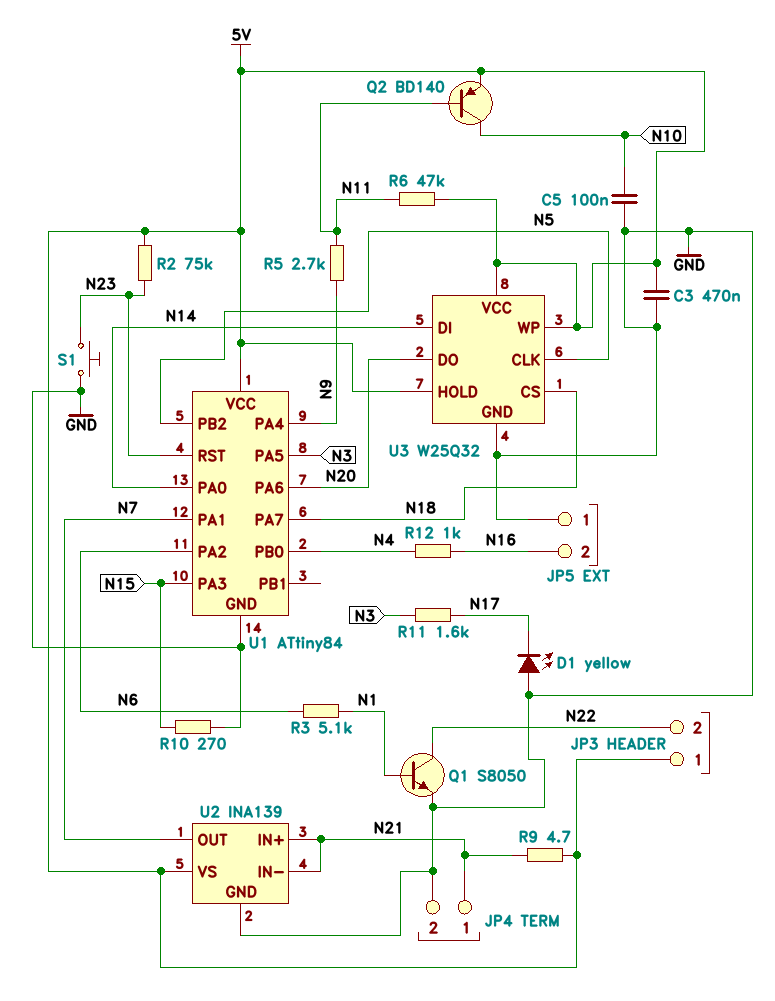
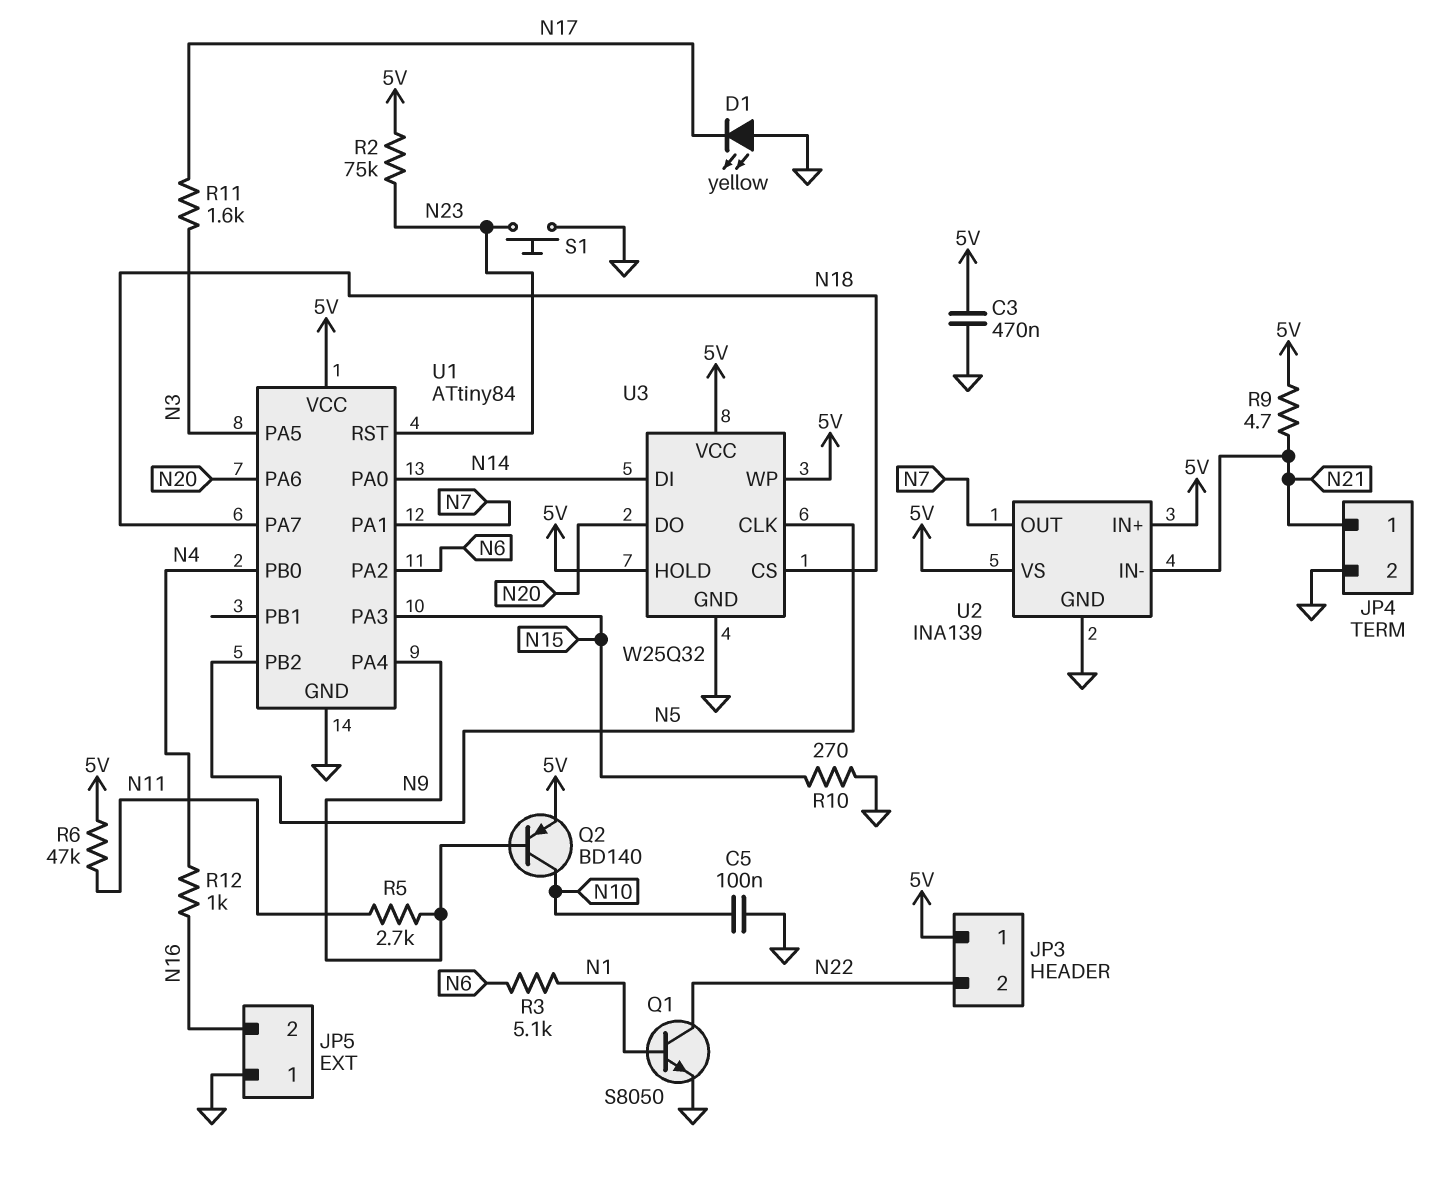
Q2: PNP BD140 (B N11, C N10, E 5V) -> PNP BD140 (B N9, C N10, E 5V)
U2 pin IN+: N21 -> 5V

